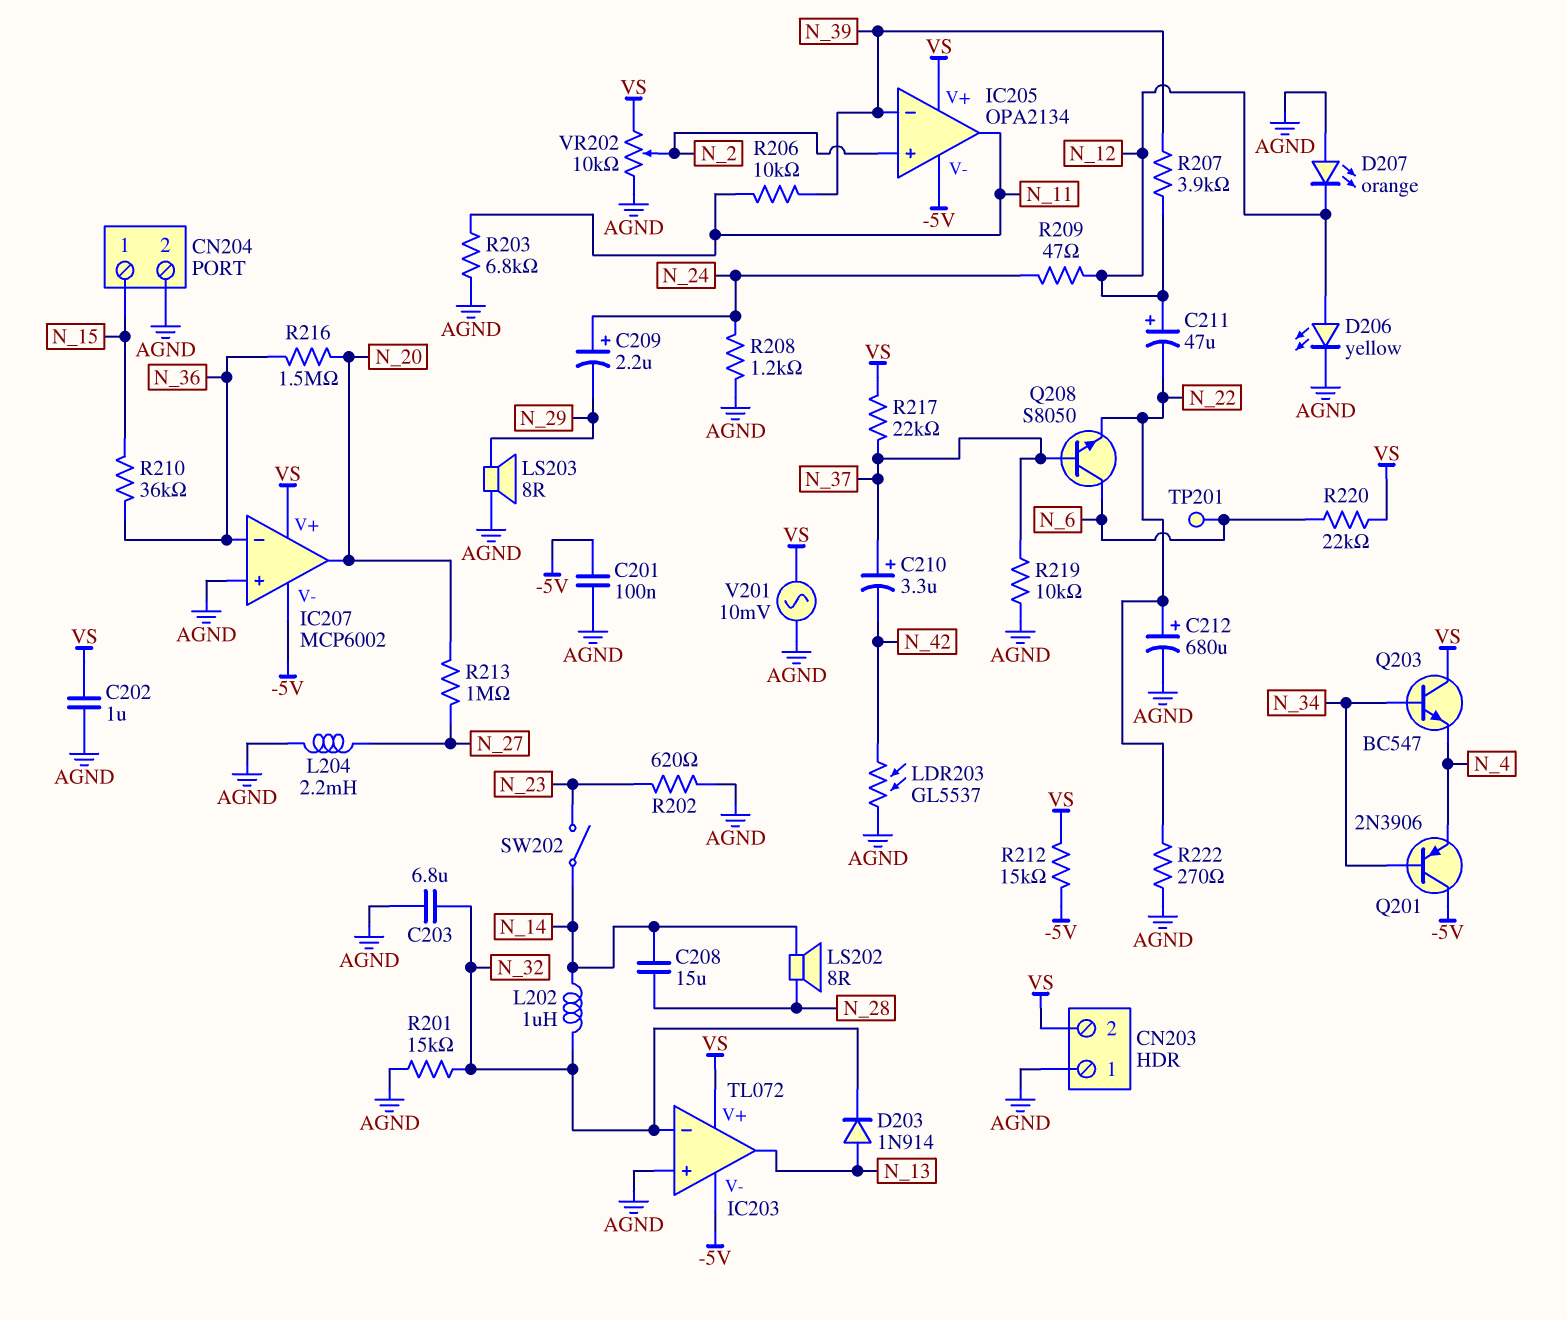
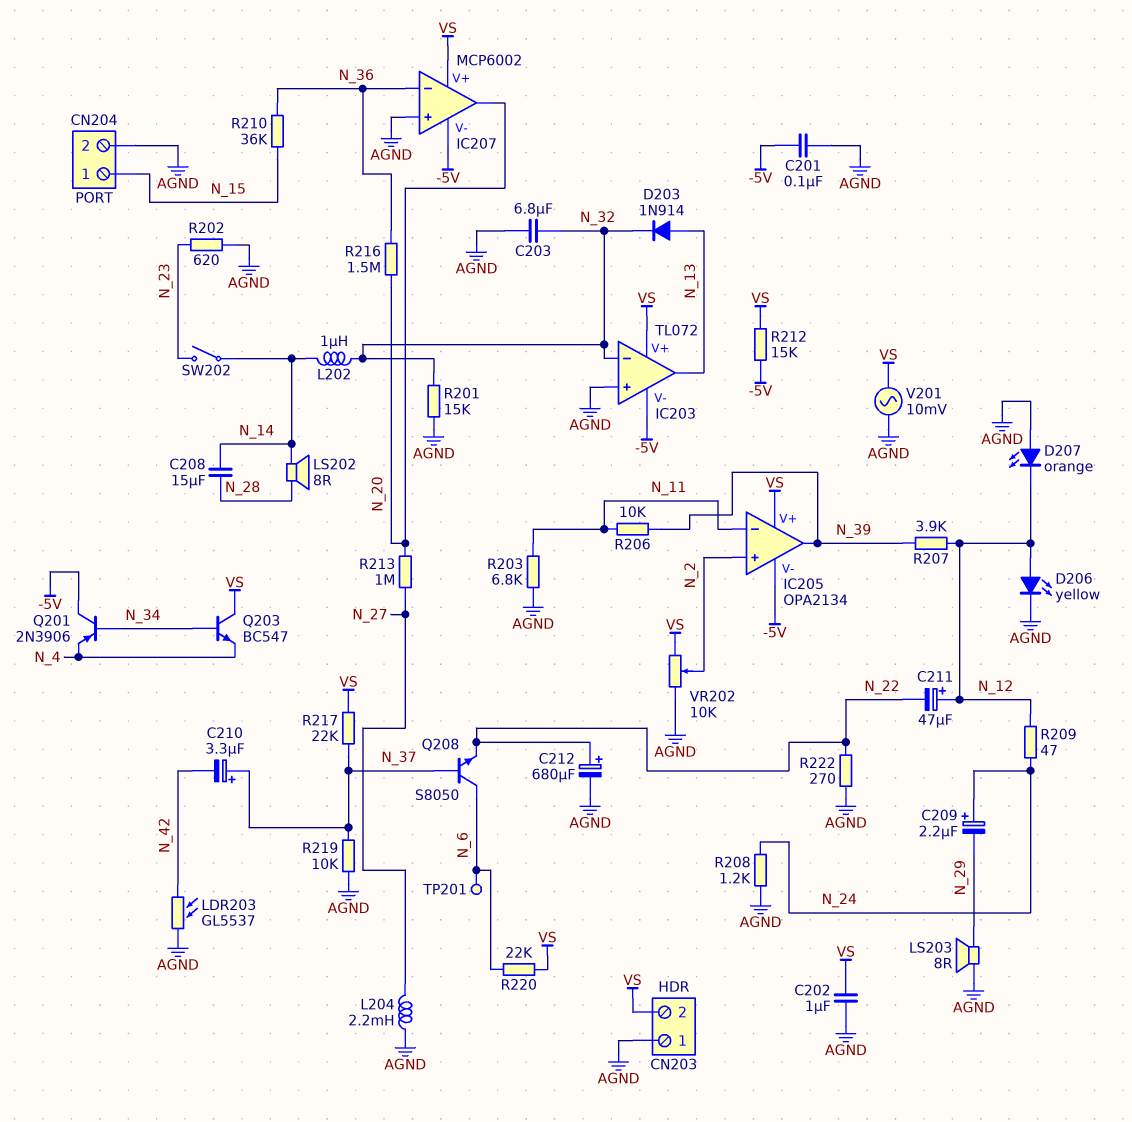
IC205 pin in-: N_39 -> N_11
IC205 pin out: N_11 -> N_39

